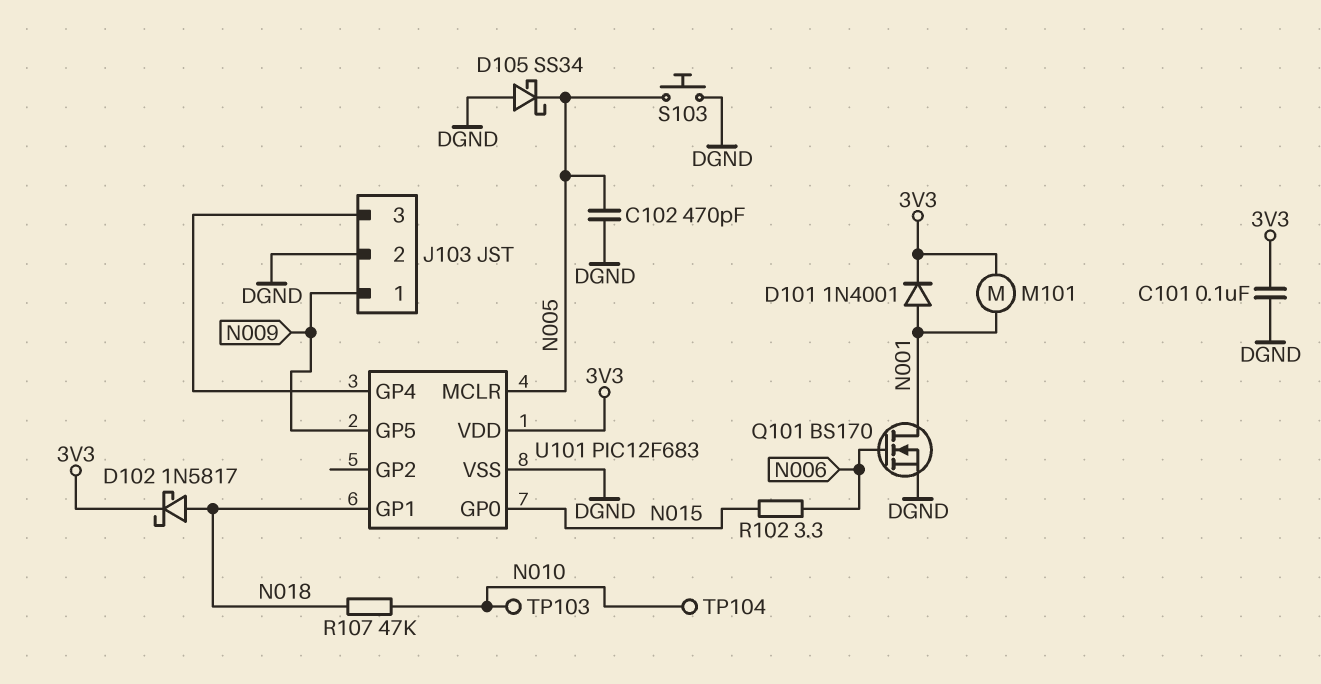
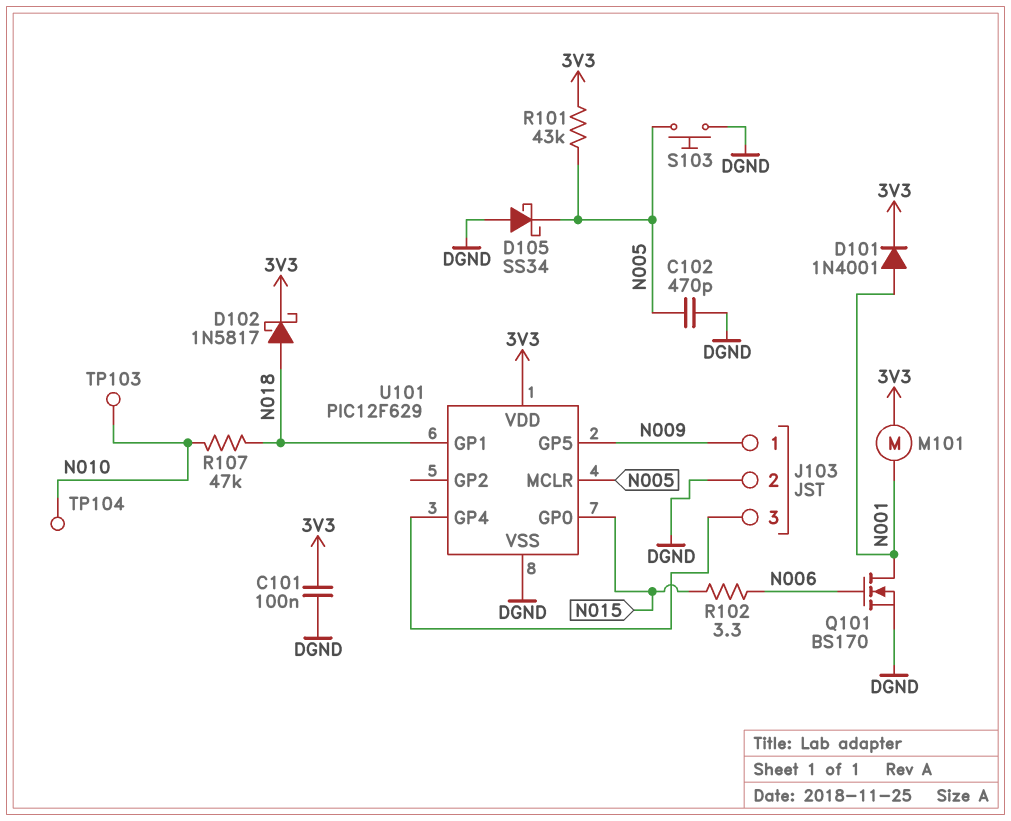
R101: none -> 43k (3V3, N005)
U101: PIC12F683 -> PIC12F629

